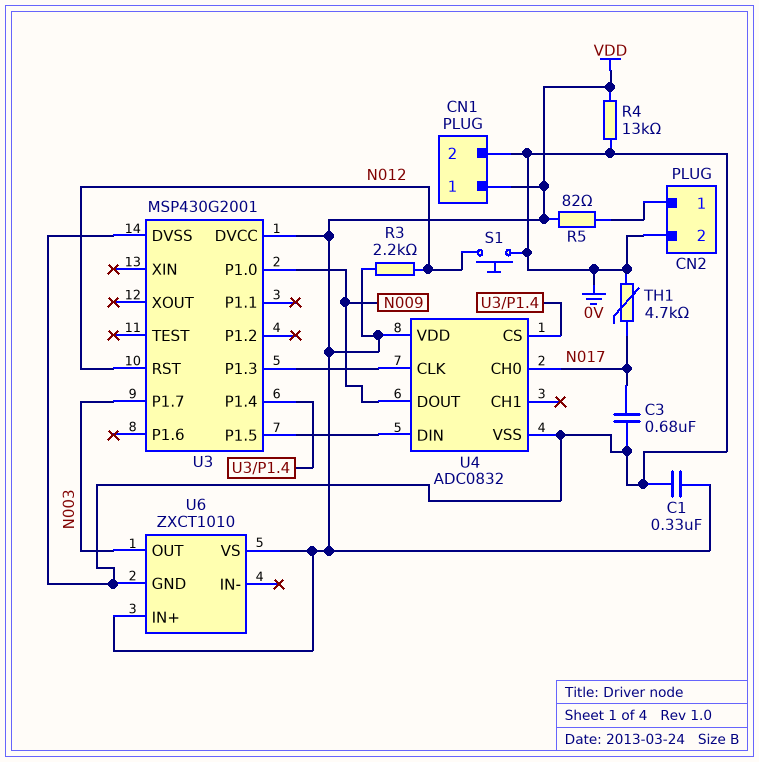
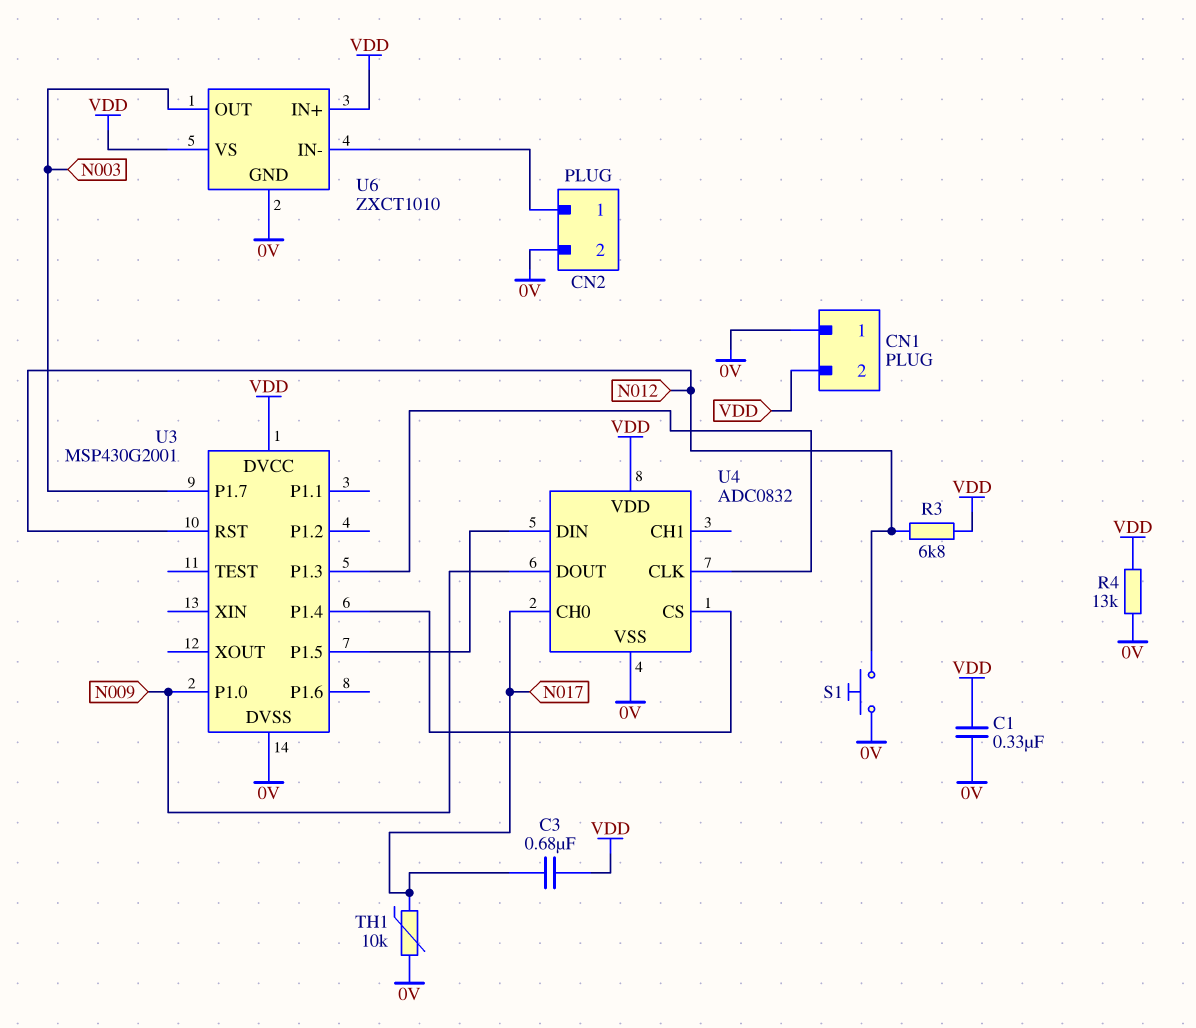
C3: 680nF (0V, N017) -> 680nF (N017, VDD)
CN1 pin 1: VDD -> 0V
CN1 pin 2: 0V -> VDD
R3: 2.2k (N012, VDD) -> 6.8k (N012, VDD)
R5: 82 (CN2/1, VDD) -> none
TH1: 4.7k (0V, N017) -> 10k (0V, N017)
U6 pin IN-: none -> CN2/1

